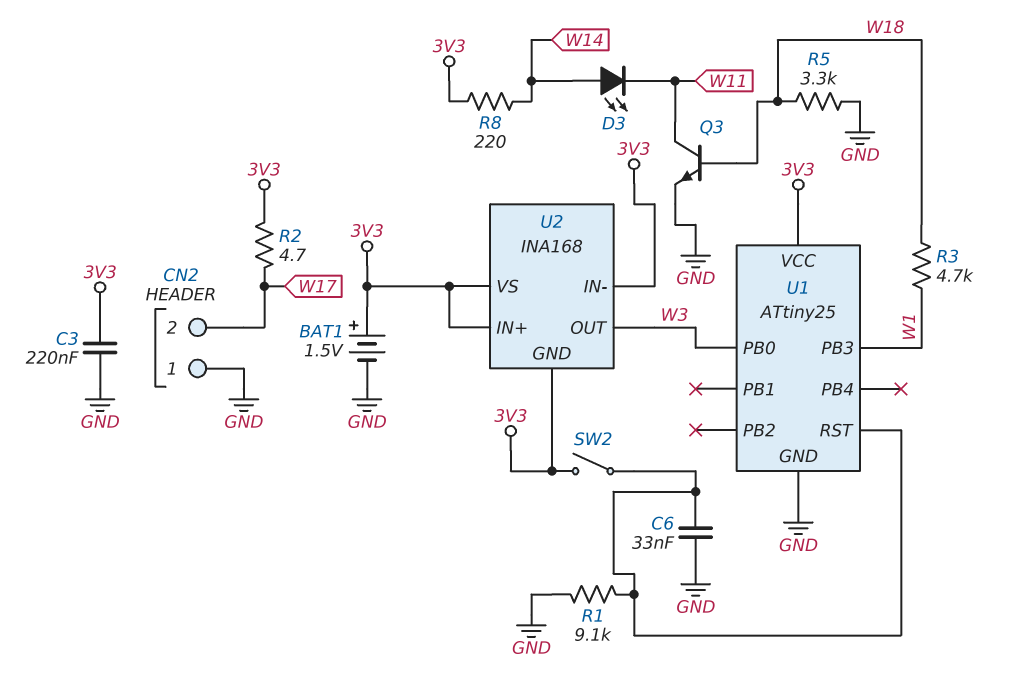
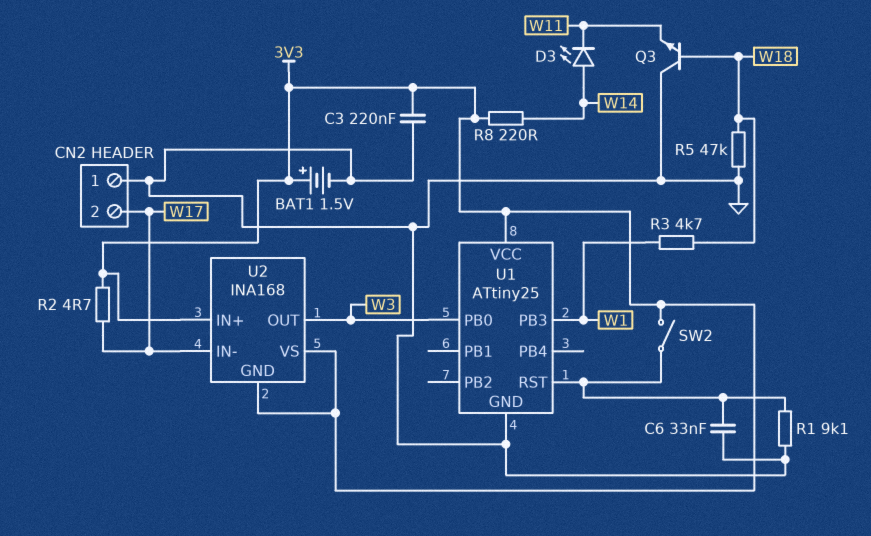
Q3: NPN (B W18, C W11, E GND) -> NPN (B W18, C GND, E W11)
R5: 3.3k (GND, W18) -> 47k (GND, W18)
U2 pin IN-: 3V3 -> W17

